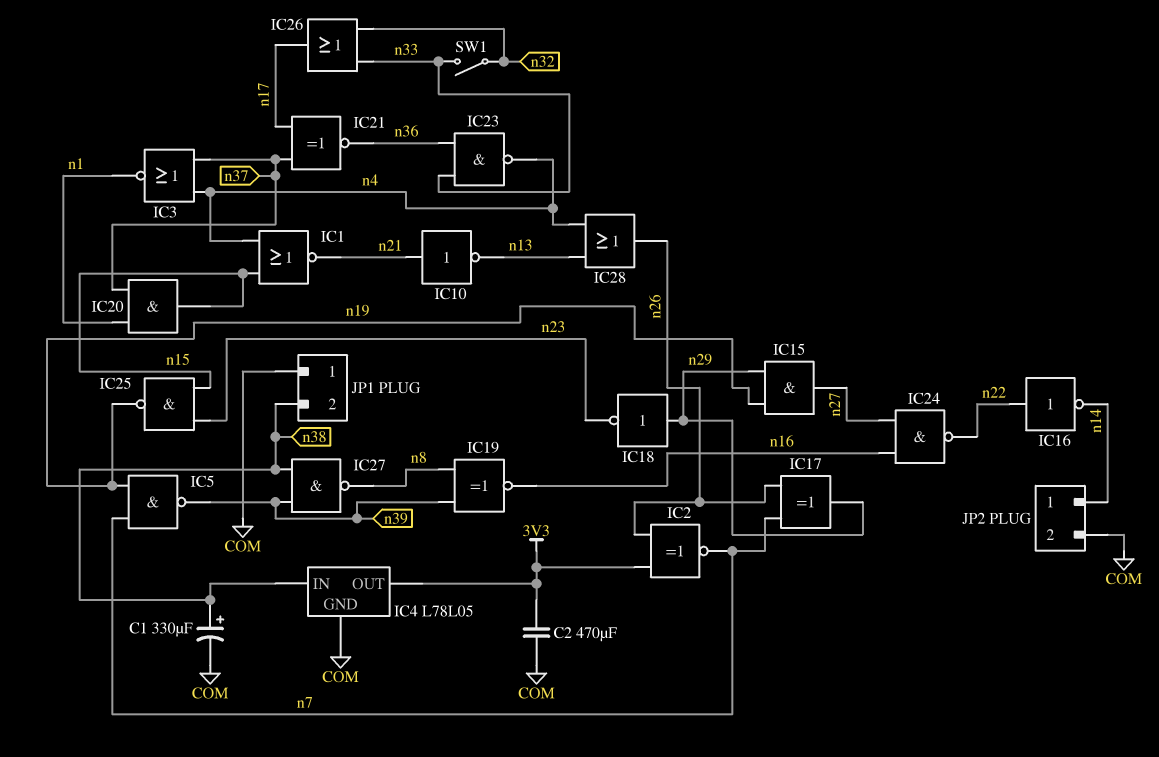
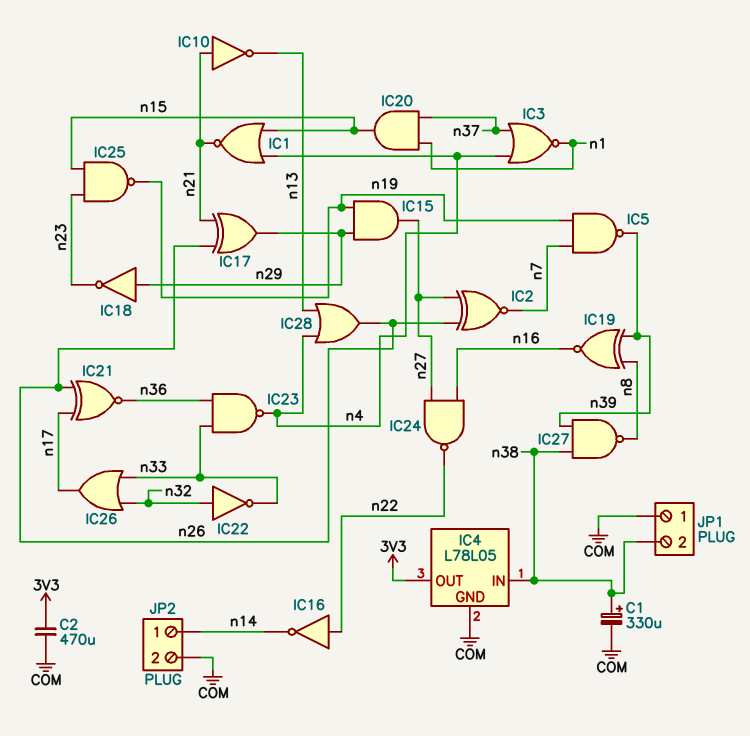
IC2: XNOR (in 3V3, in n26, out n7) -> XNOR (in n26, in n27, out n7)
IC17: XOR (in n7, in n26, out n29) -> XOR (in n21, in n26, out n29)
IC21: XNOR (in n17, in n37, out n36) -> XNOR (in n17, in n26, out n36)
IC22: none -> NOT (in n32, out n33)
SW1: switch (n32, n33) -> none

